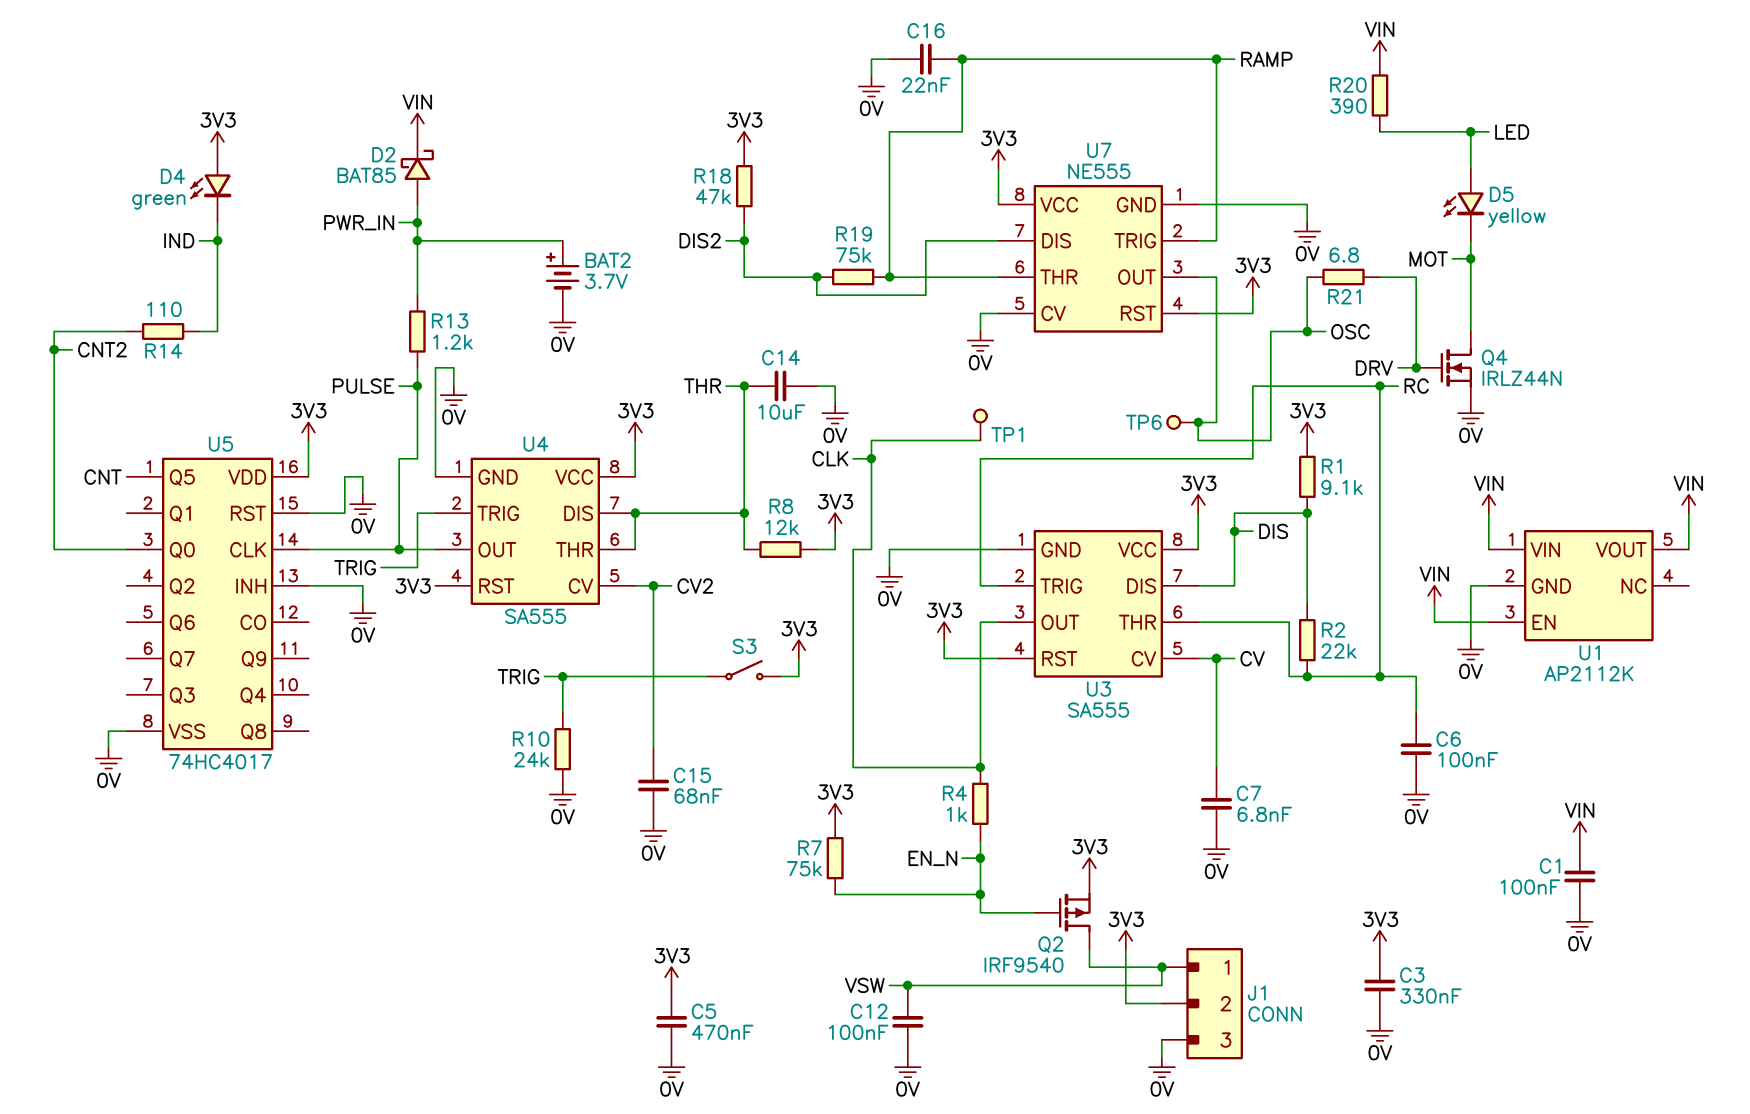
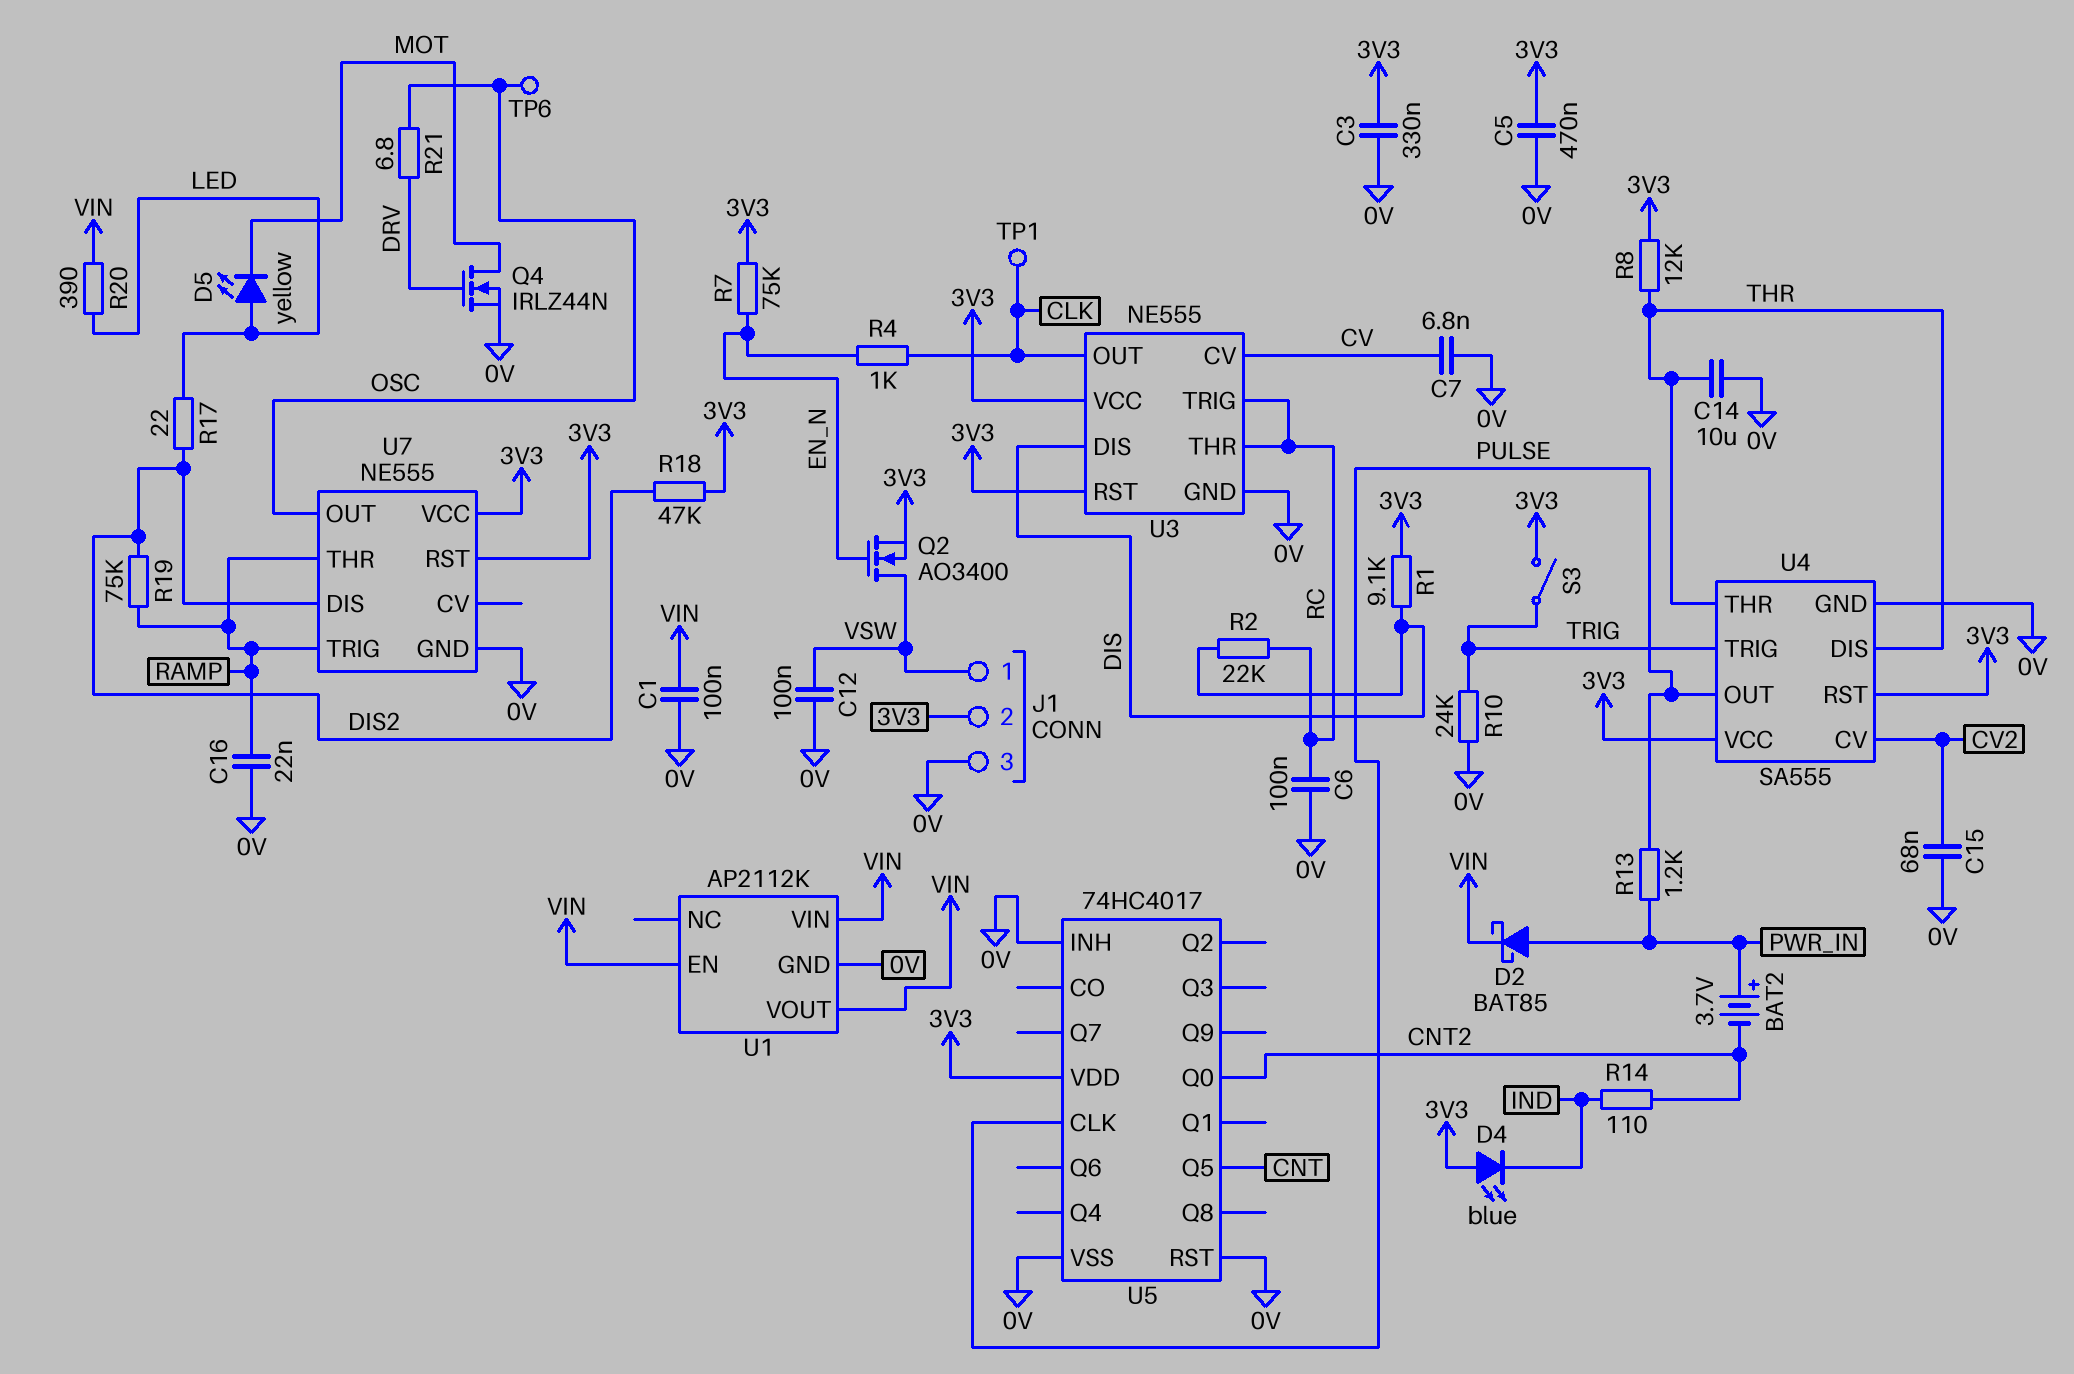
BAT2: 3.7V (plus PWR_IN, minus 0V) -> 3.7V (plus PWR_IN, minus CNT2)
D4: LED green (A 3V3, K IND) -> LED blue (A 3V3, K IND)
Q2: PMOS IRF9540 (G EN_N, D VSW, S 3V3) -> NMOS AO3400 (G EN_N, D VSW, S 3V3)
R17: none -> 22 (DIS2, LED)
U3: SA555 -> NE555
U7 pin CV: 0V -> none

